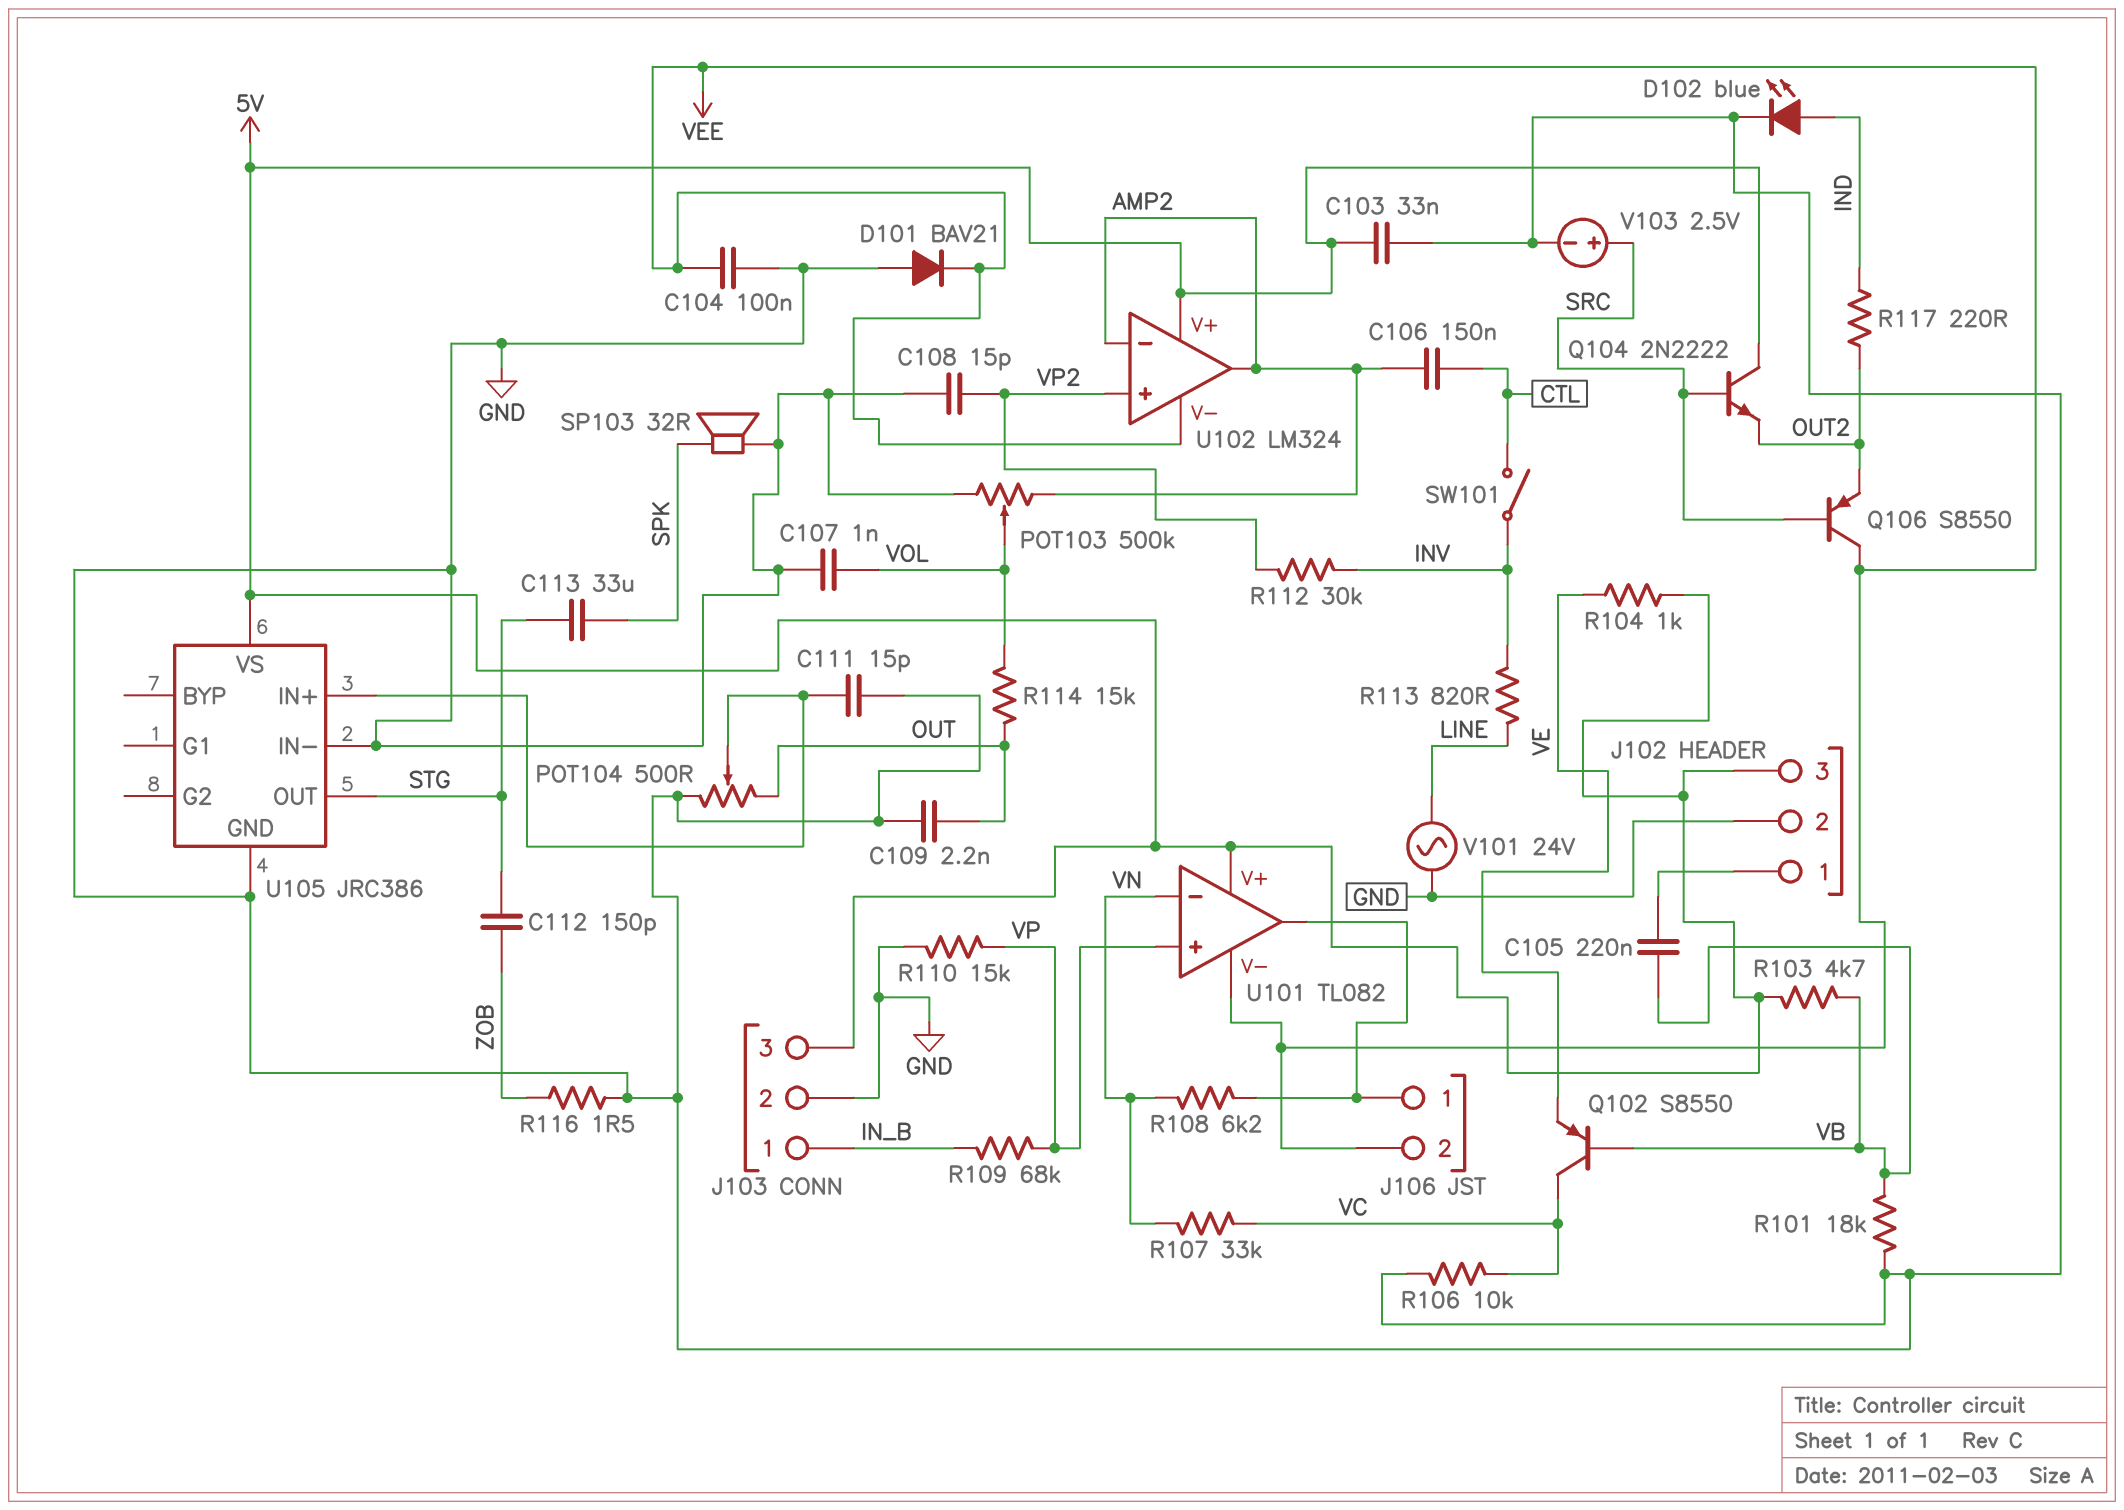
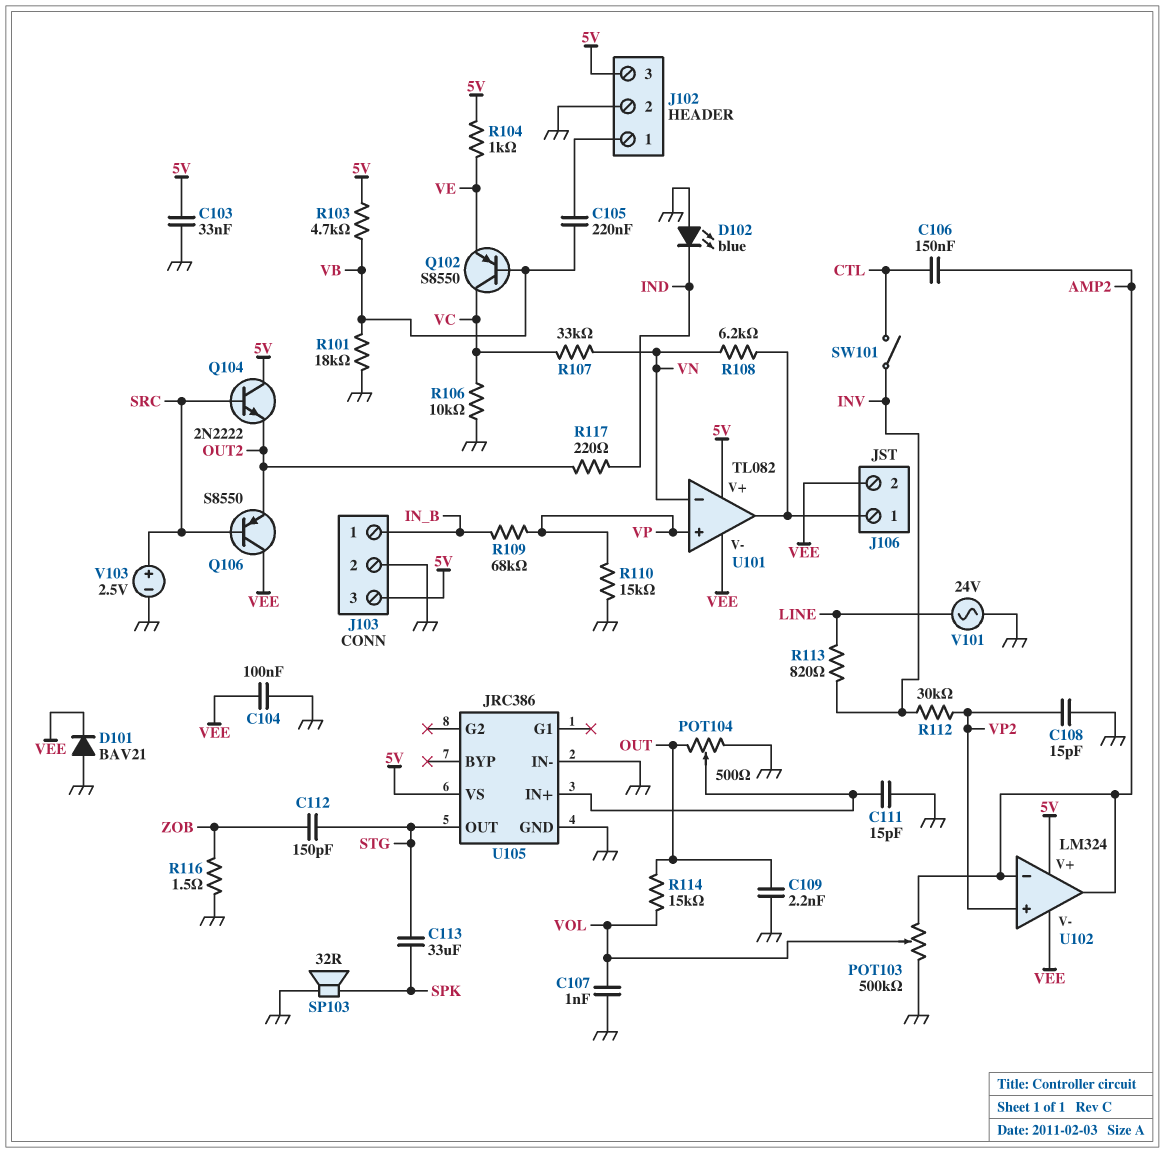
D102: LED blue (A IND, K GND) -> LED blue (A GND, K IND)

